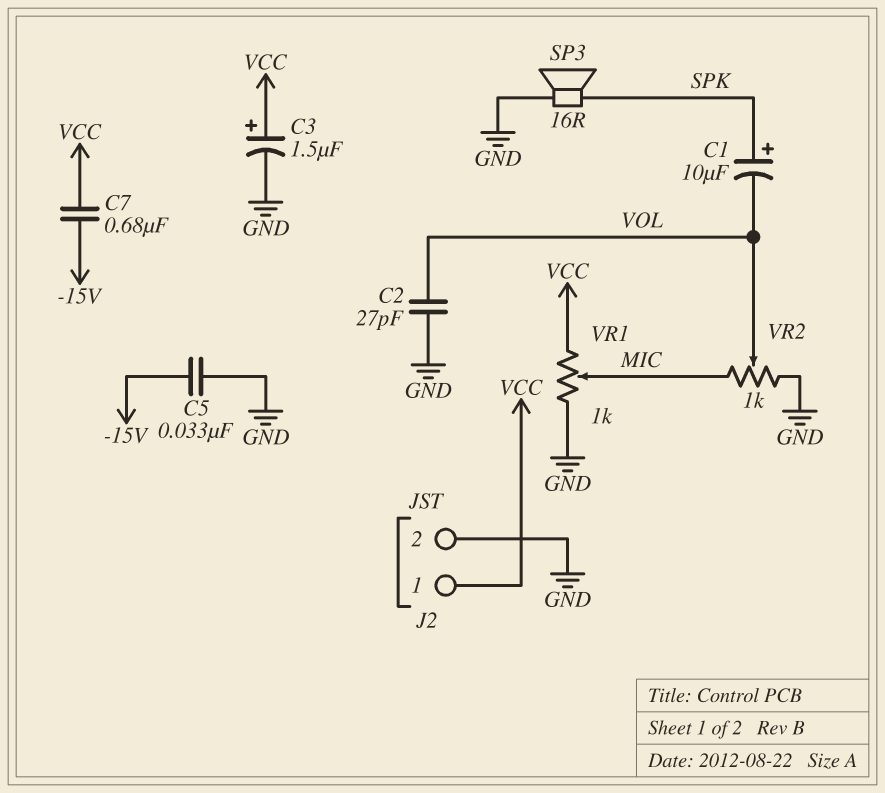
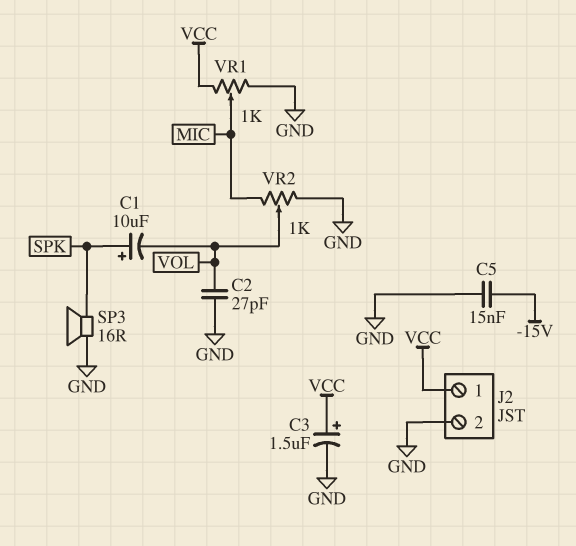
C5: 33nF (-15V, GND) -> 15nF (-15V, GND)
C7: 680nF (-15V, VCC) -> none

